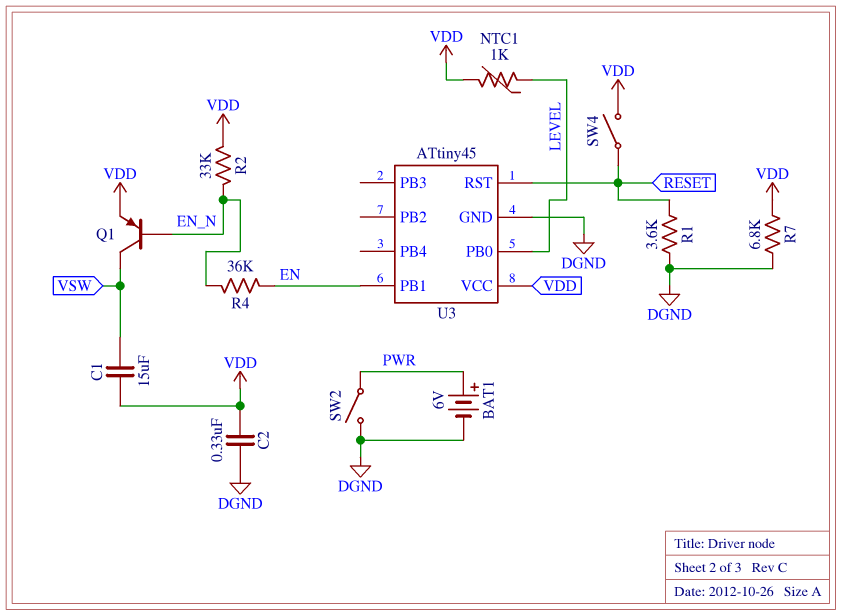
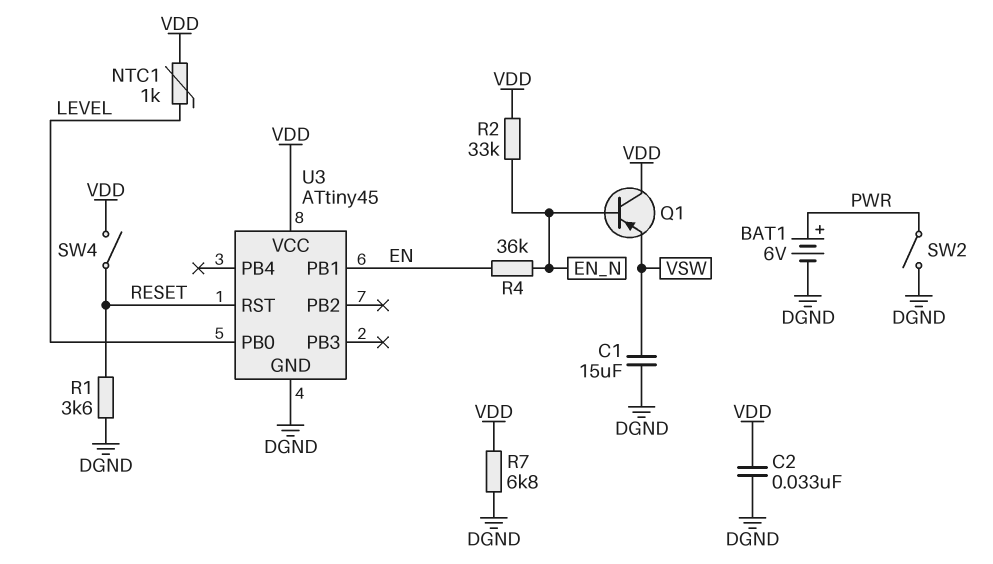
C1: 15uF (VDD, VSW) -> 15uF (DGND, VSW)
C2: 330nF (DGND, VDD) -> 33nF (DGND, VDD)
Q1: PNP (B EN_N, C VSW, E VDD) -> PNP (B EN_N, C VDD, E VSW)

